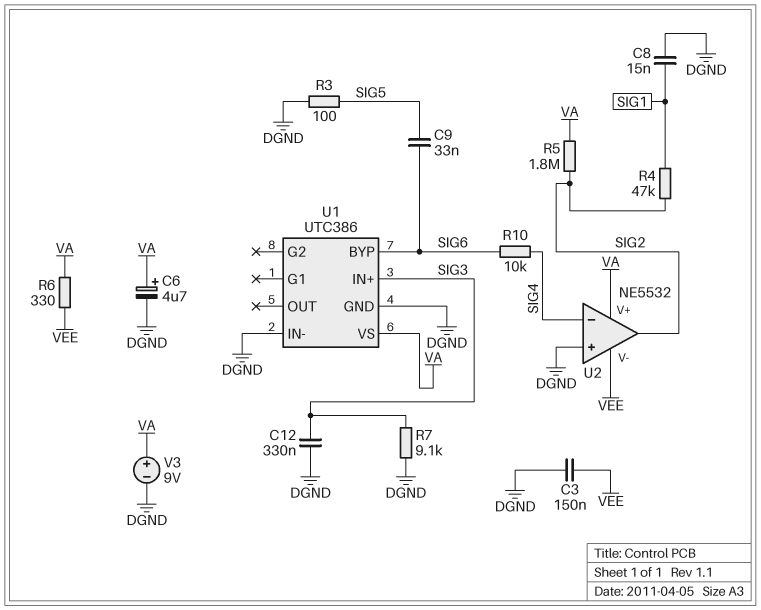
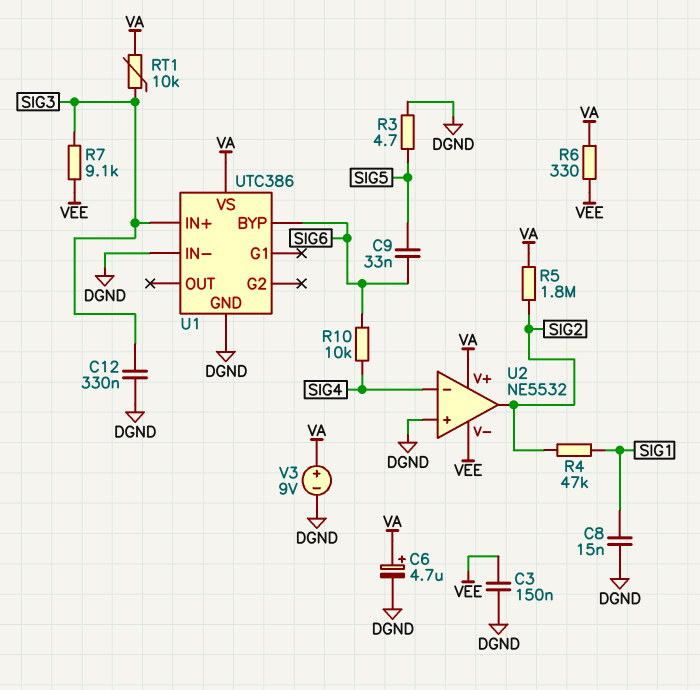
R3: 100 (DGND, SIG5) -> 4.7 (DGND, SIG5)
R7: 9.1k (DGND, SIG3) -> 9.1k (SIG3, VEE)
RT1: none -> 10k (SIG3, VA)

